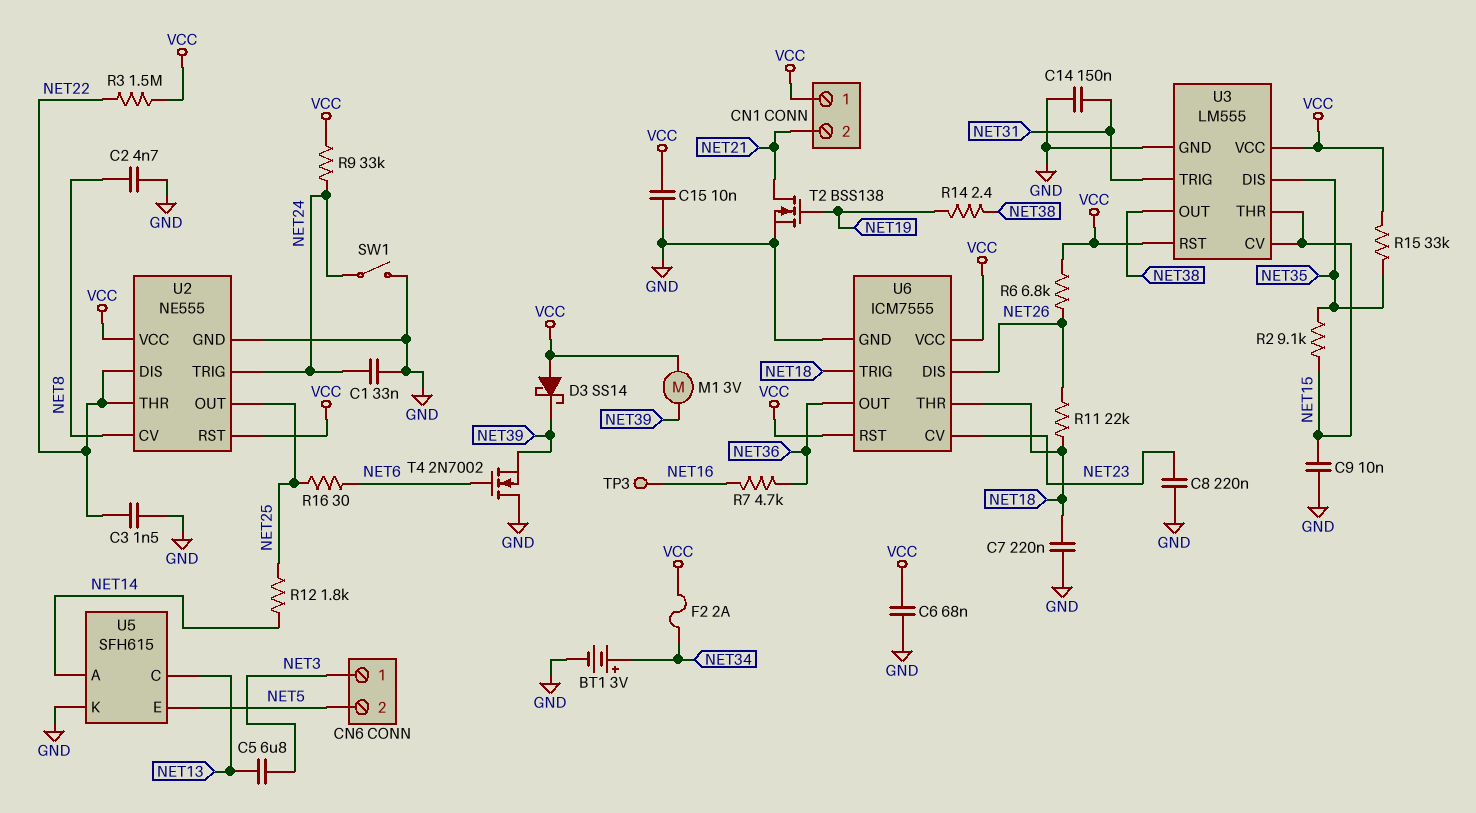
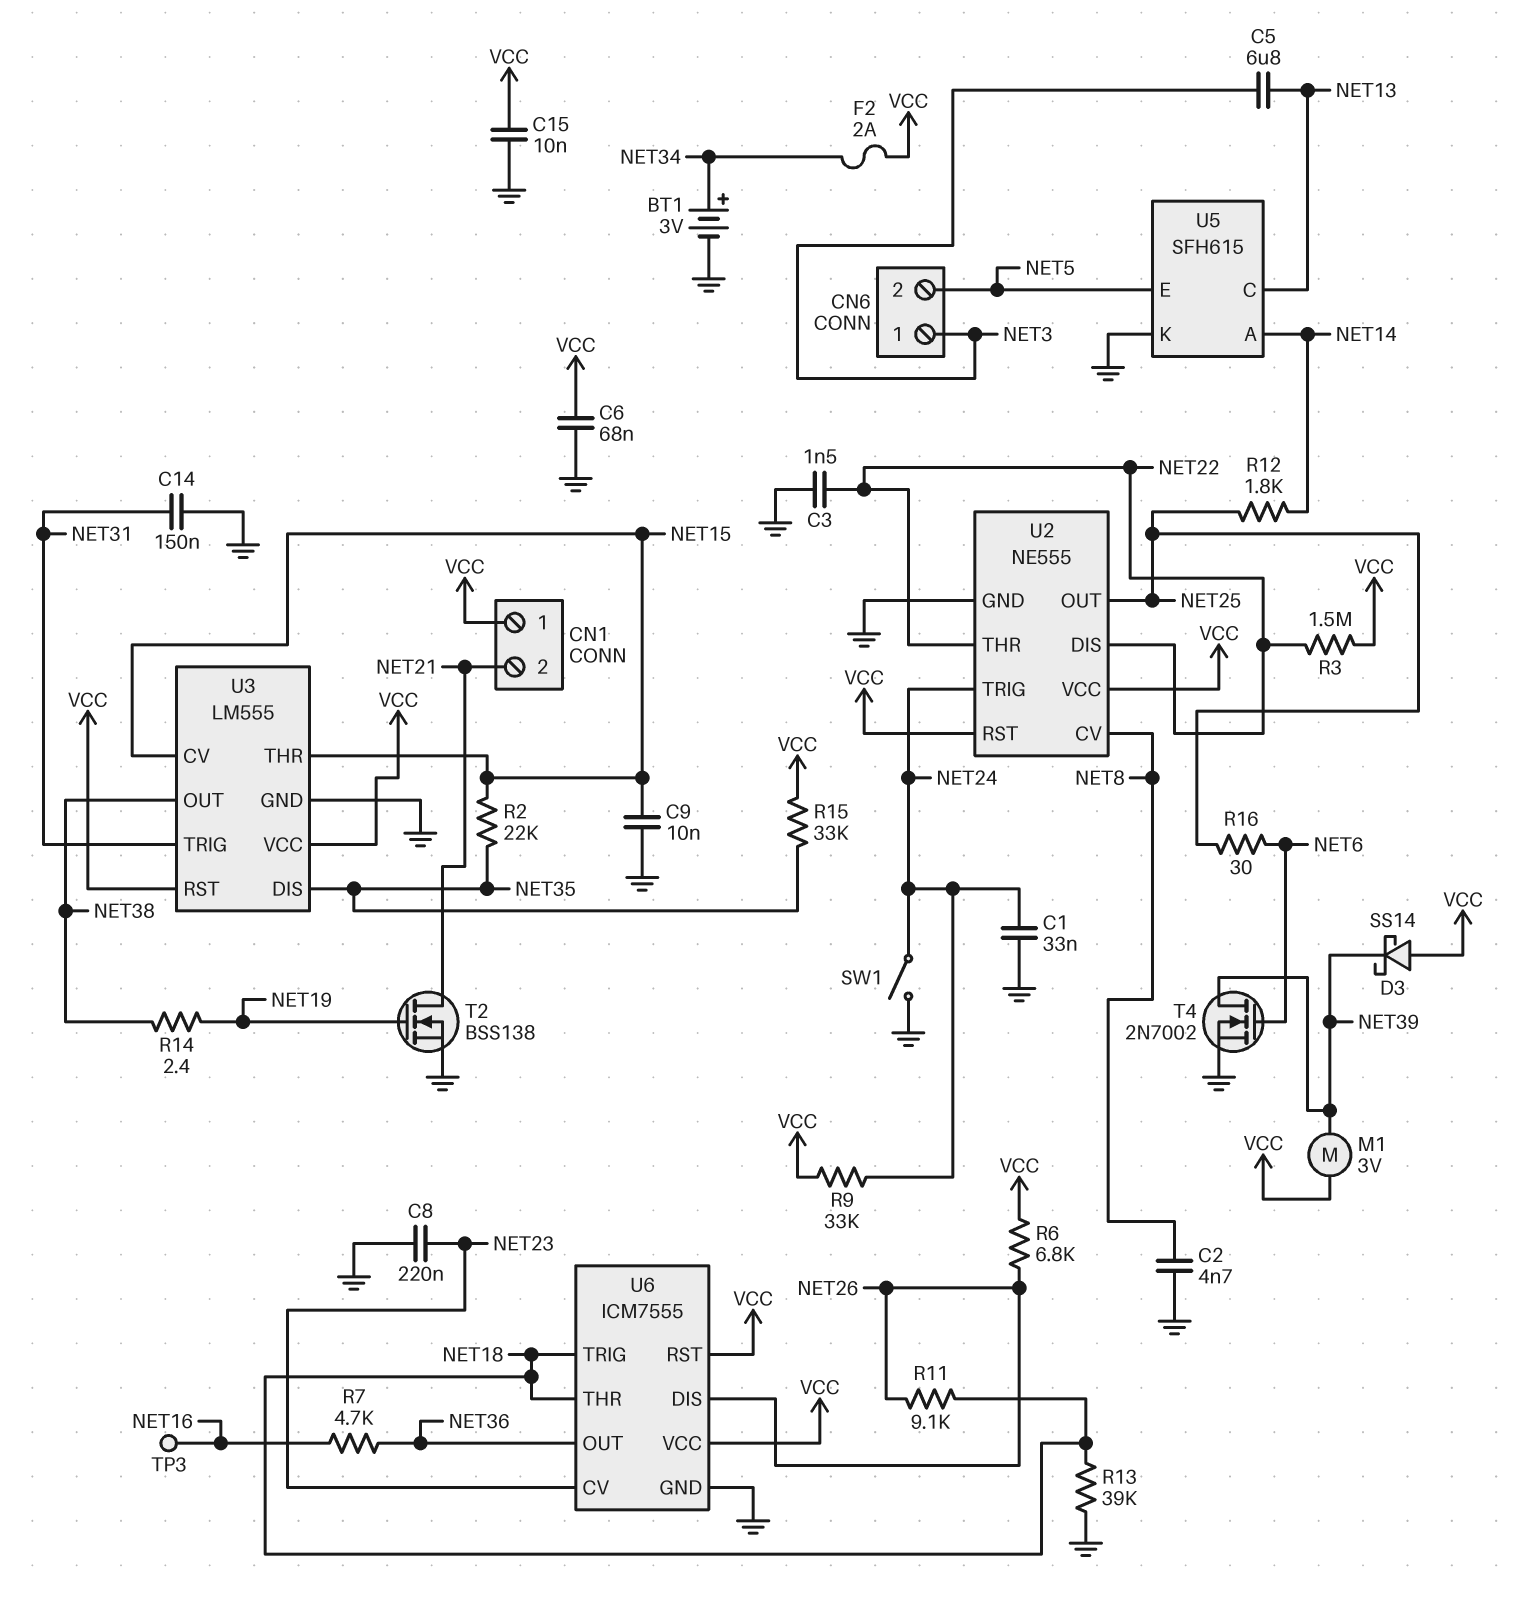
C7: 220nF (GND, NET18) -> none
R2: 9.1k (NET15, NET35) -> 22k (NET15, NET35)
R11: 22k (NET18, NET26) -> 9.1k (NET18, NET26)
R13: none -> 39k (GND, NET18)
T4: NMOS 2N7002 (G NET6, D GND, S NET39) -> NMOS 2N7002 (G NET6, D NET39, S GND)

